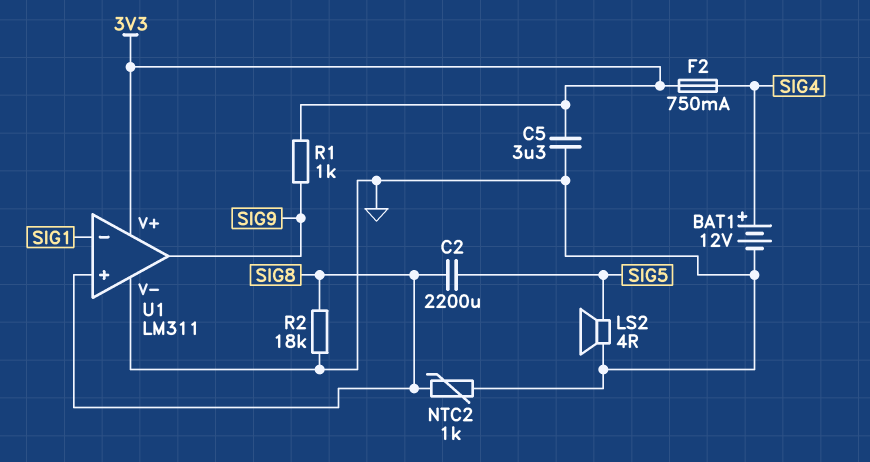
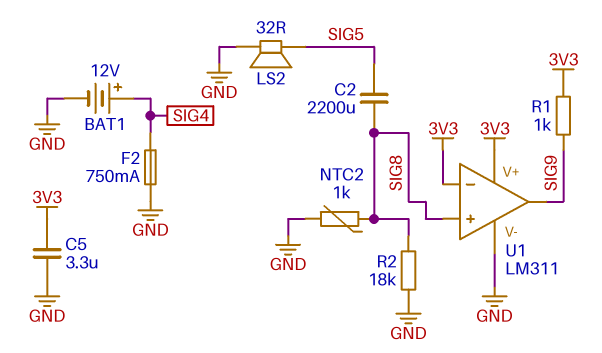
F2: 750mA (3V3, SIG4) -> 750mA (GND, SIG4)
LS2: speaker 4R (GND, SIG5) -> speaker 32R (GND, SIG5)
U1 pin in-: SIG1 -> 3V3

